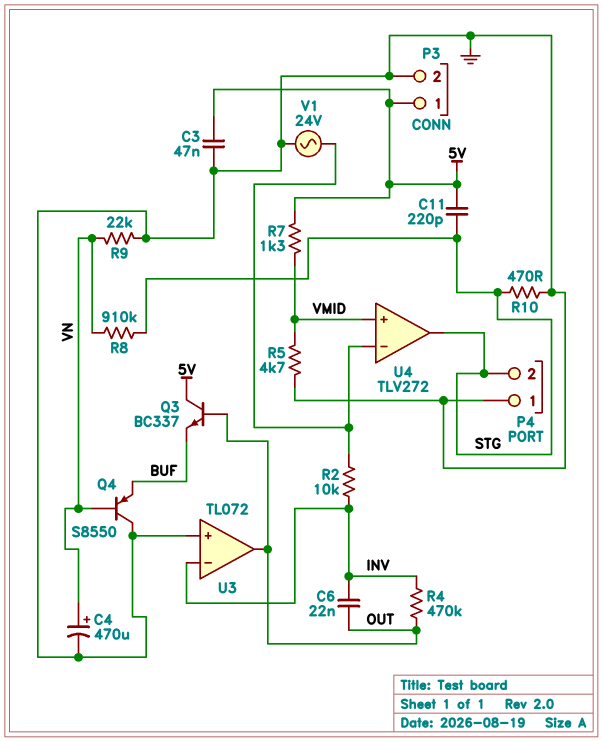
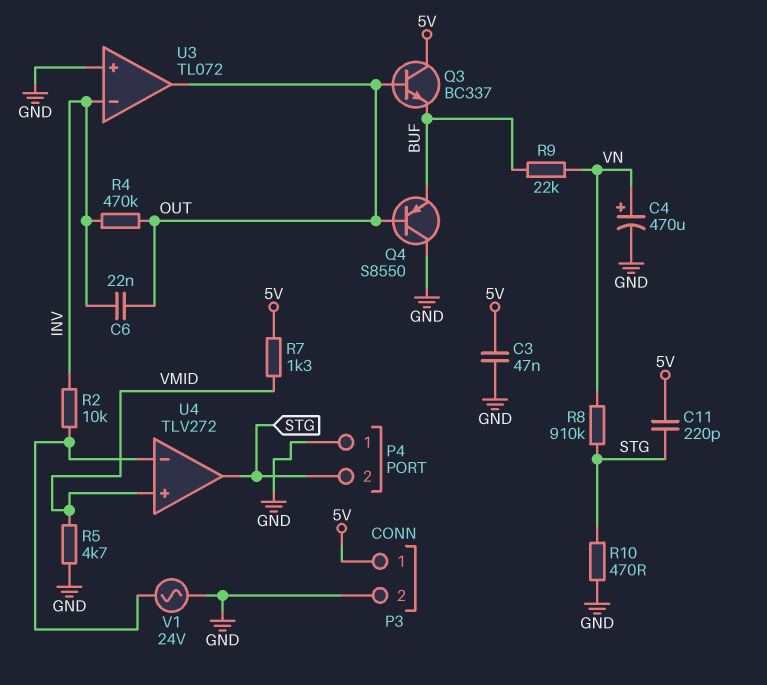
Q4: PNP S8550 (B VN, C GND, E BUF) -> PNP S8550 (B OUT, C GND, E BUF)
R9: 22k (GND, VN) -> 22k (BUF, VN)

